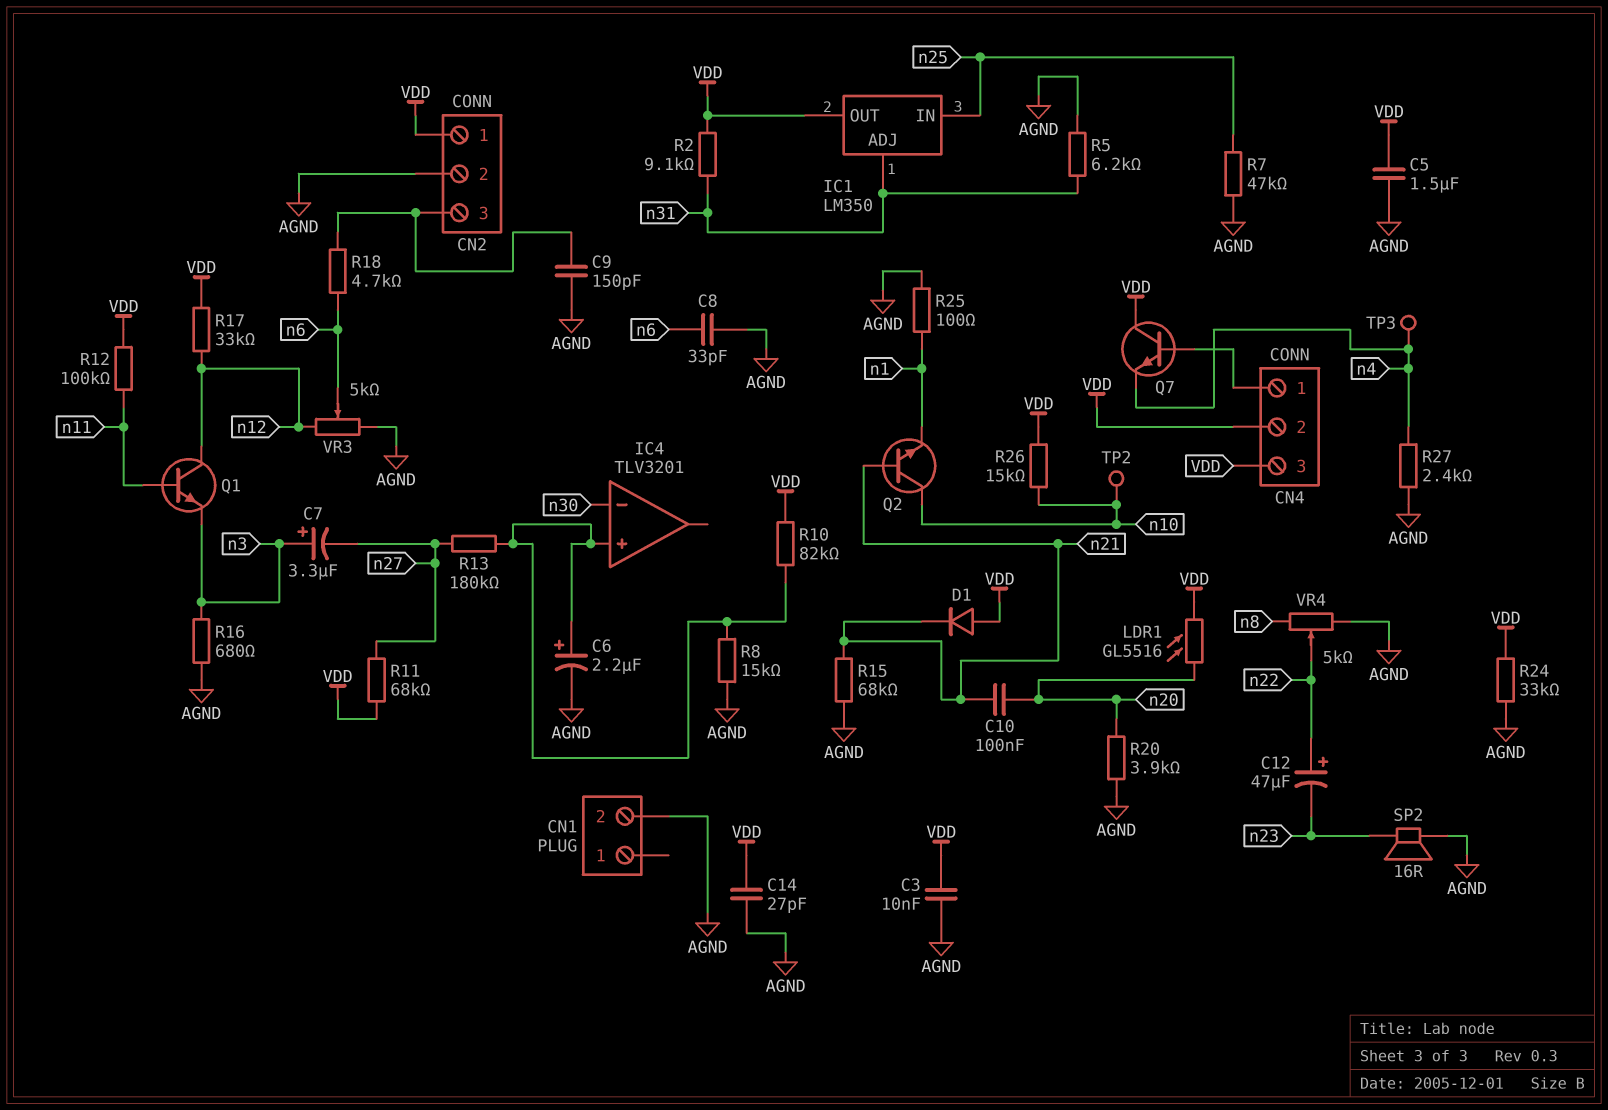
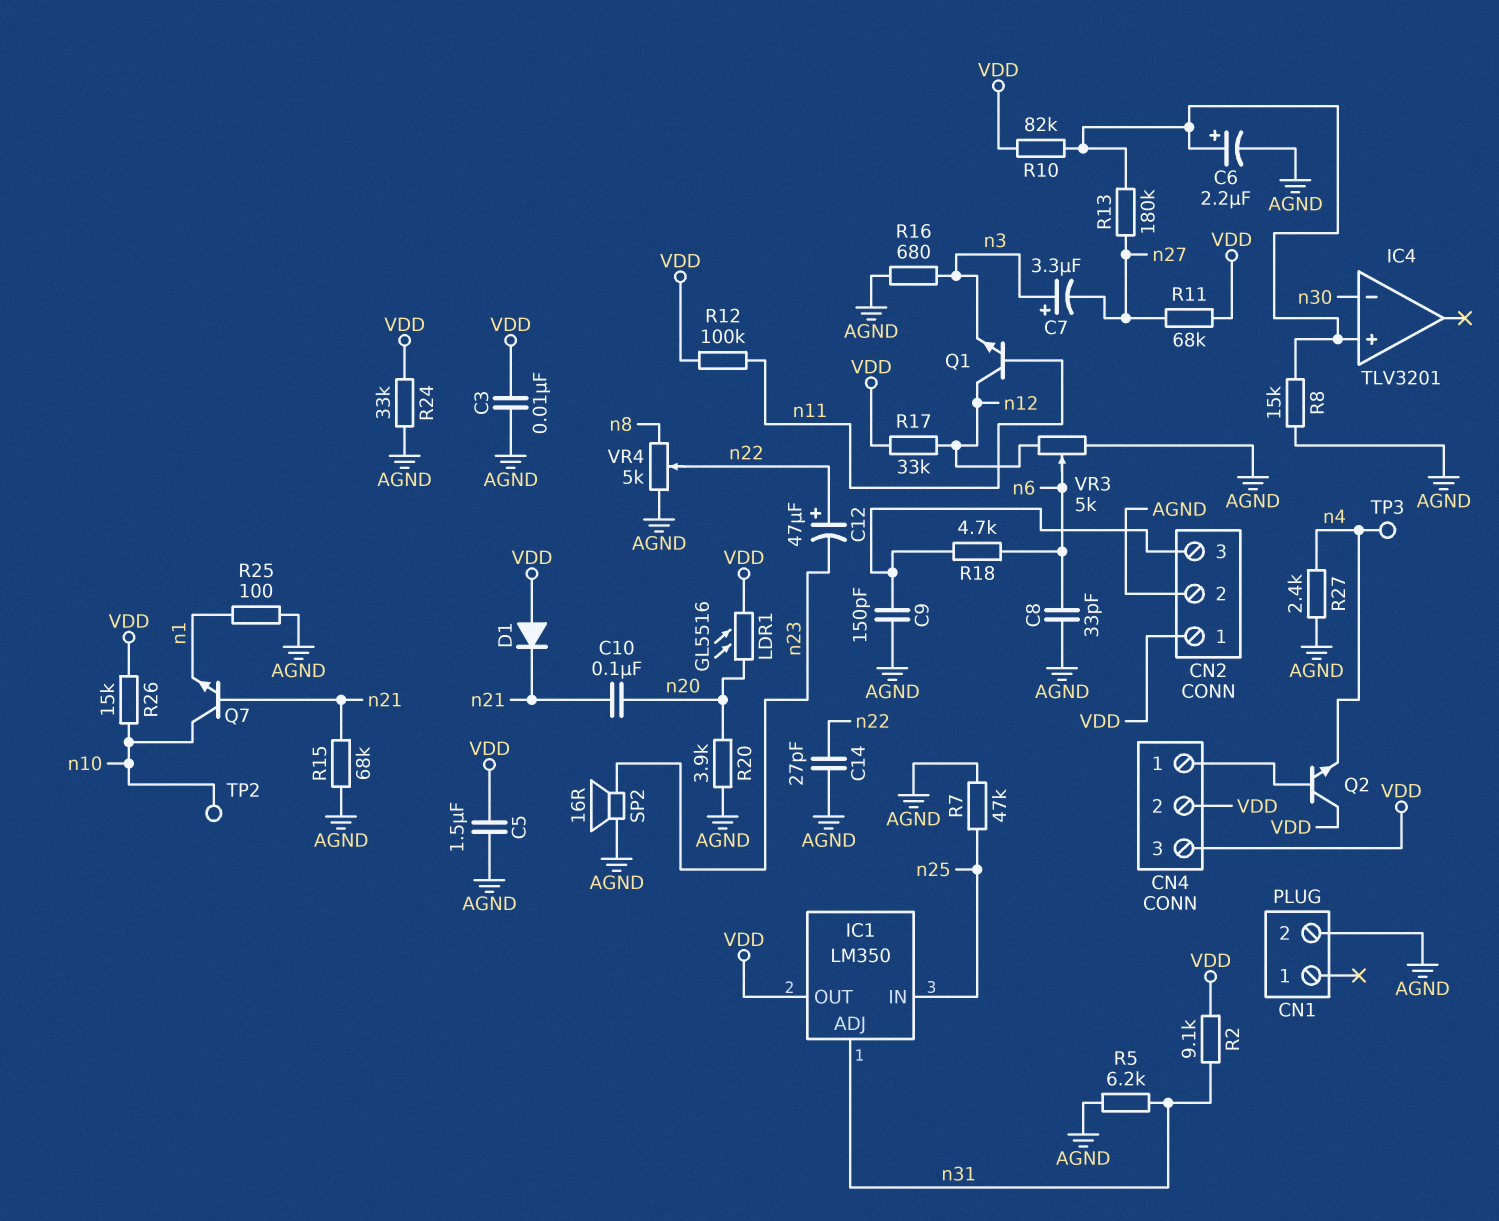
C14: 27pF (AGND, VDD) -> 27pF (AGND, n22)
Q2: NPN (B n21, C n10, E n1) -> NPN (B CN4/1, C VDD, E n4)
Q7: NPN (B CN4/1, C VDD, E n4) -> NPN (B n21, C n10, E n1)

